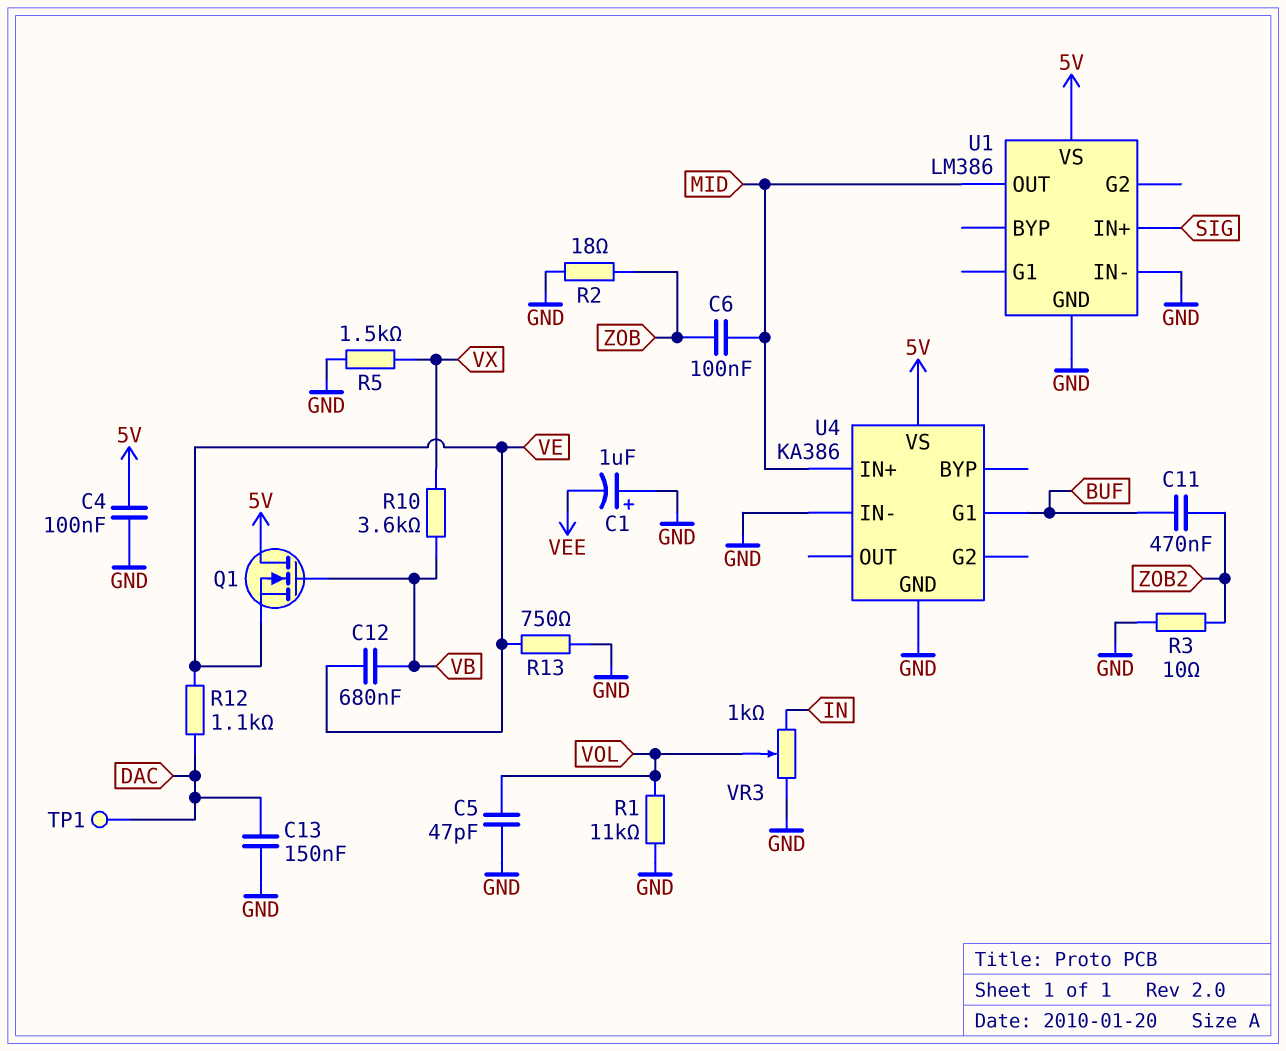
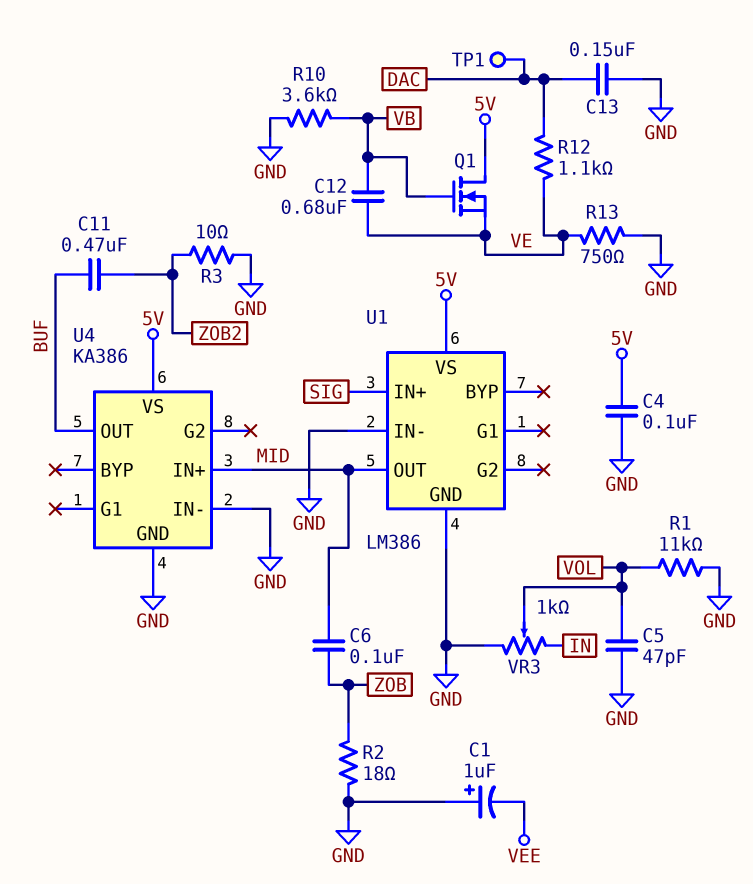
R5: 1.5k (GND, VX) -> none
R10: 3.6k (VB, VX) -> 3.6k (GND, VB)
U4 pin G1: BUF -> none
U4 pin OUT: none -> BUF

